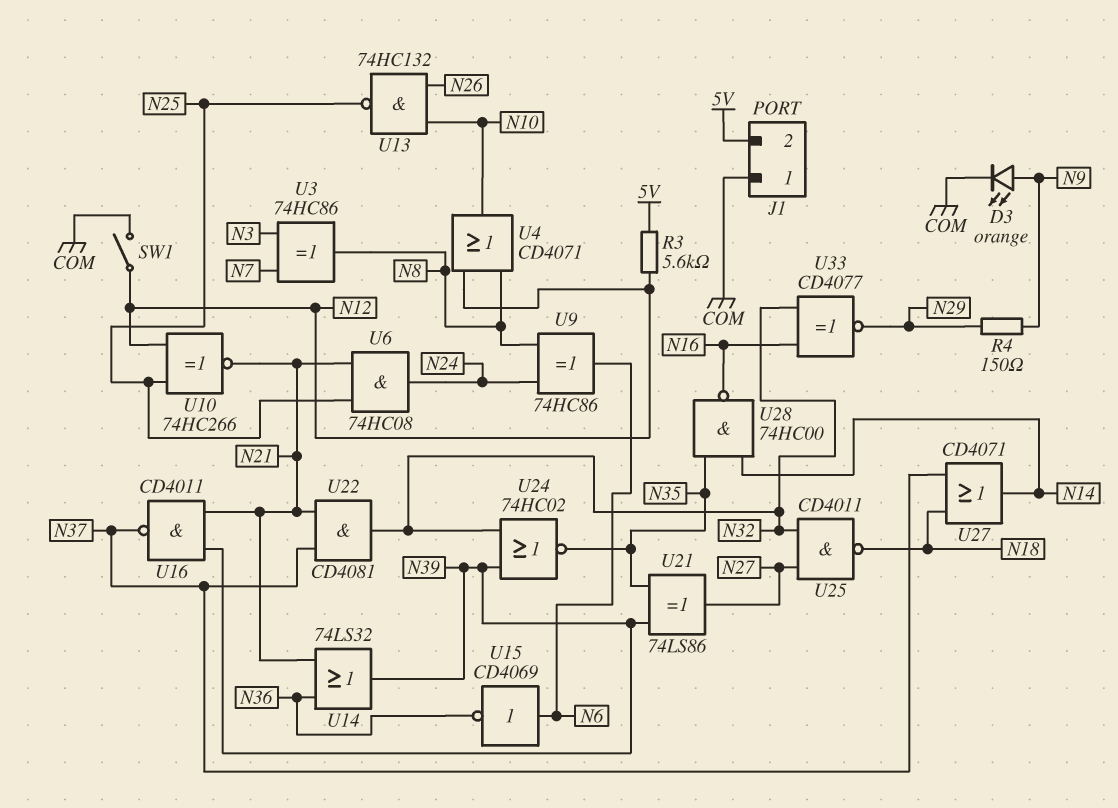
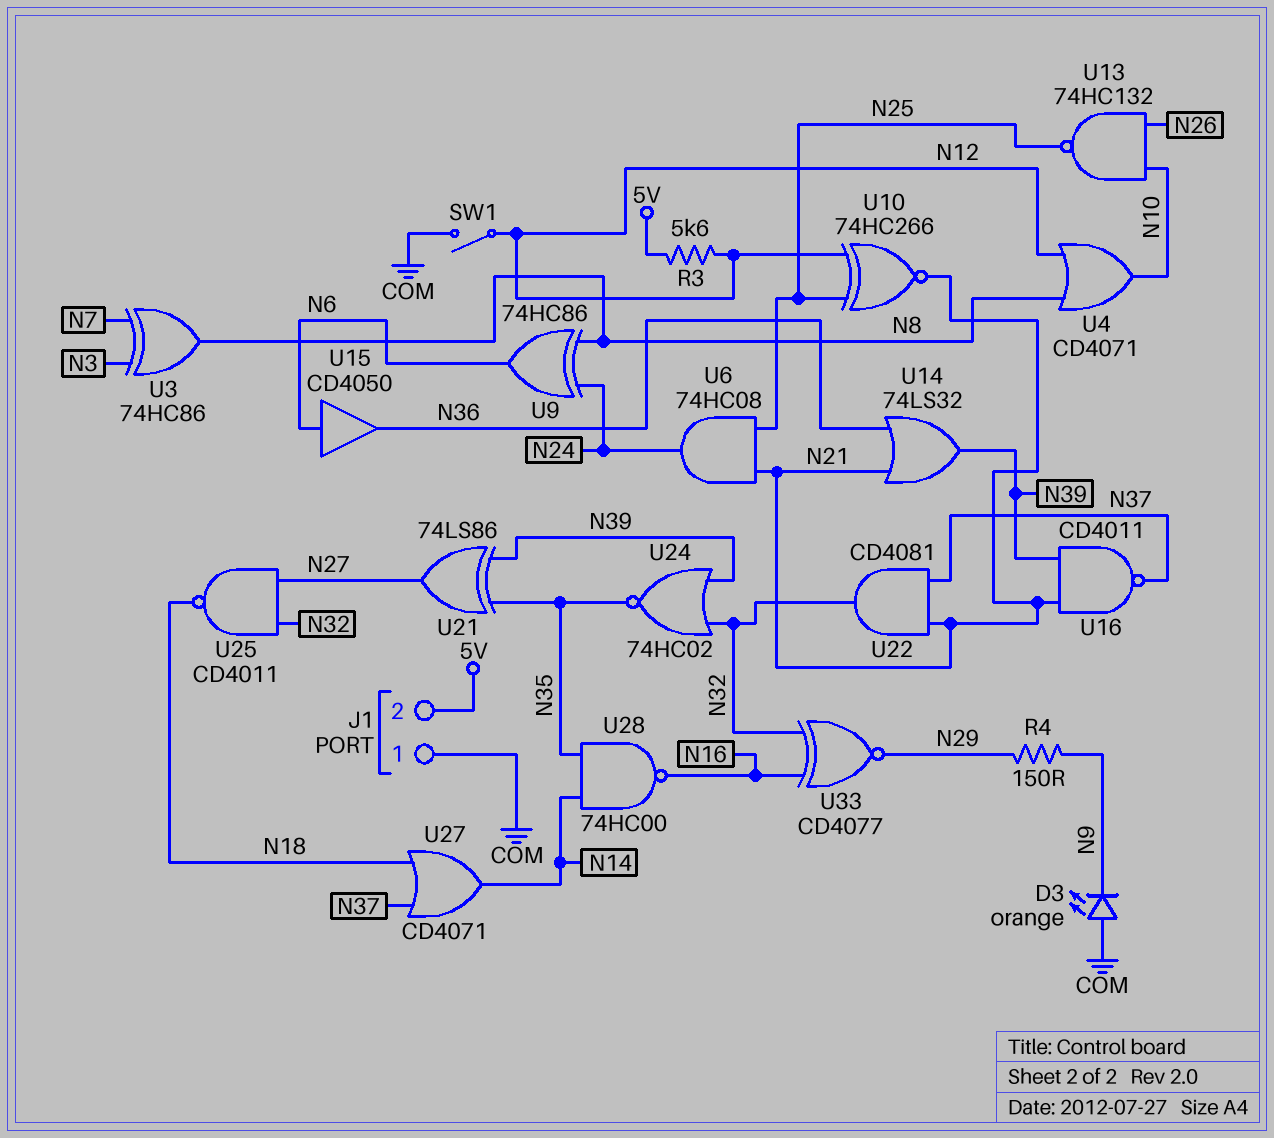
D3: LED orange (A N9, K COM) -> LED orange (A COM, K N9)
U15: NOT CD4069 (in N6, out N36) -> buffer CD4050 (in N6, out N36)

